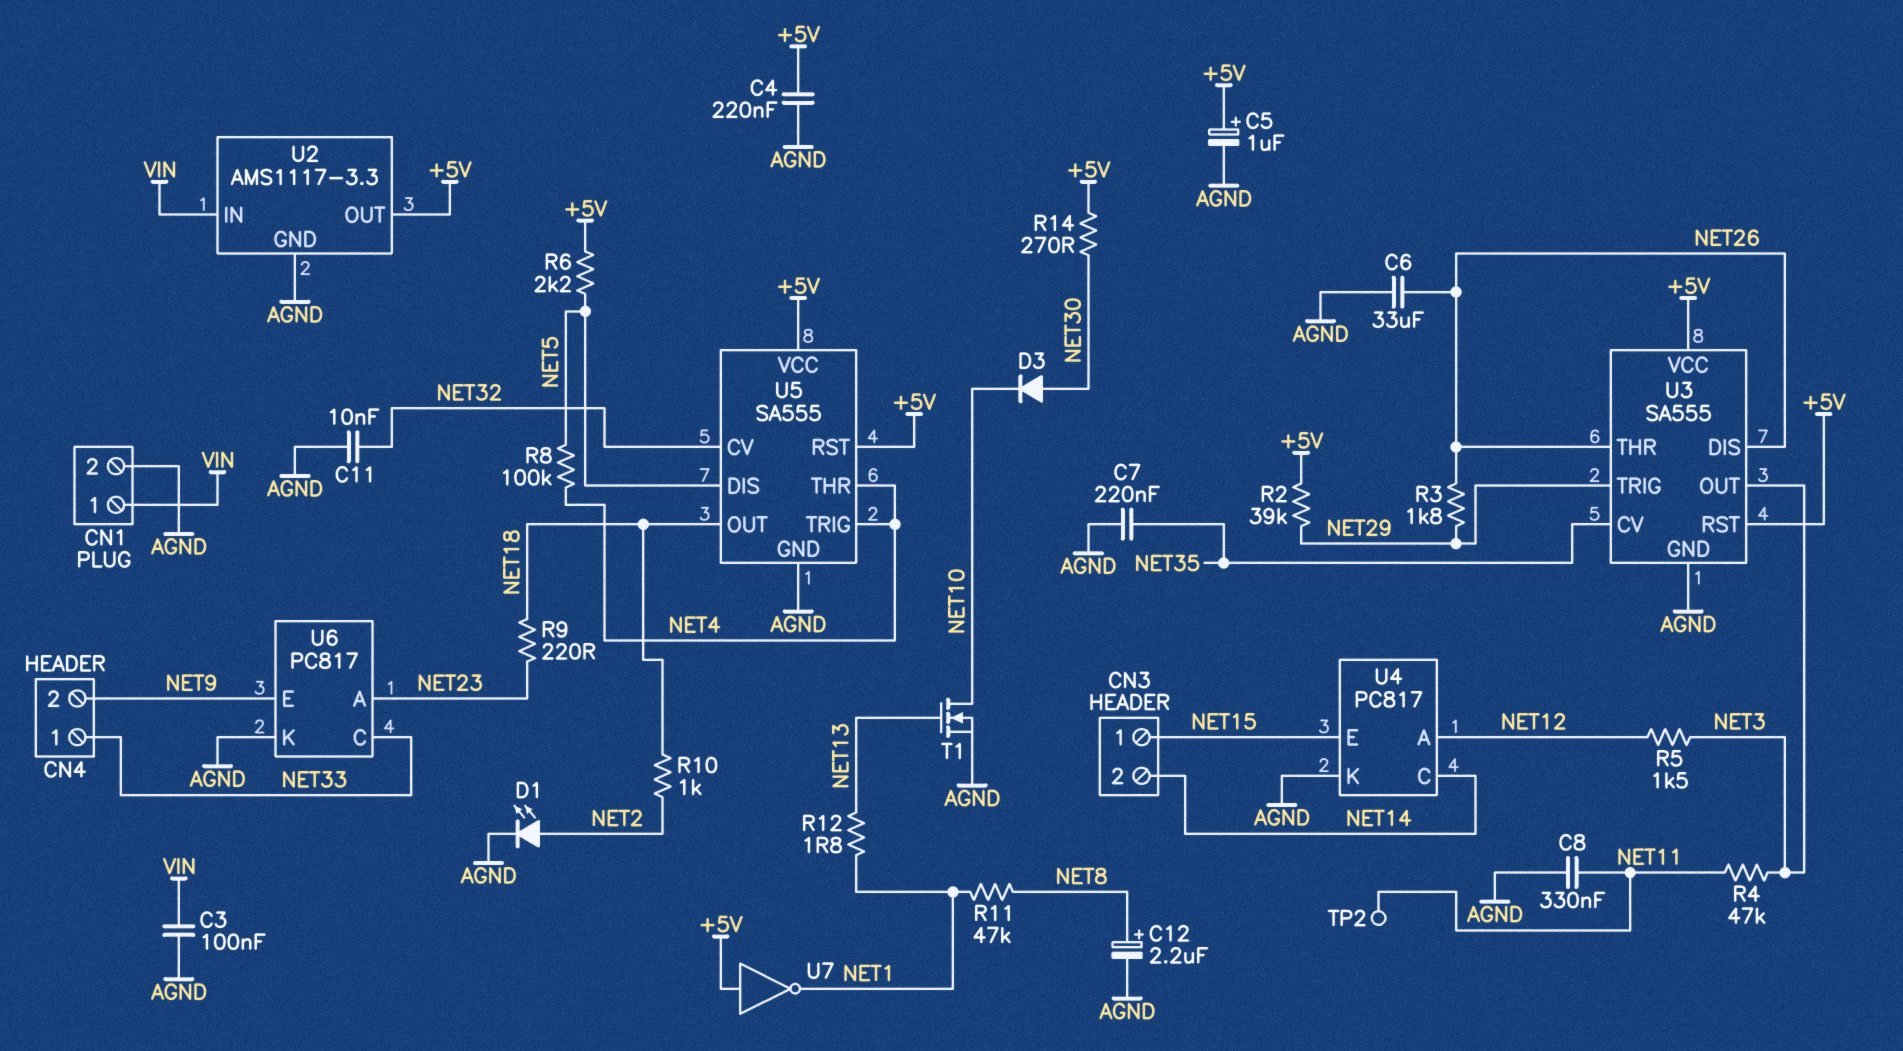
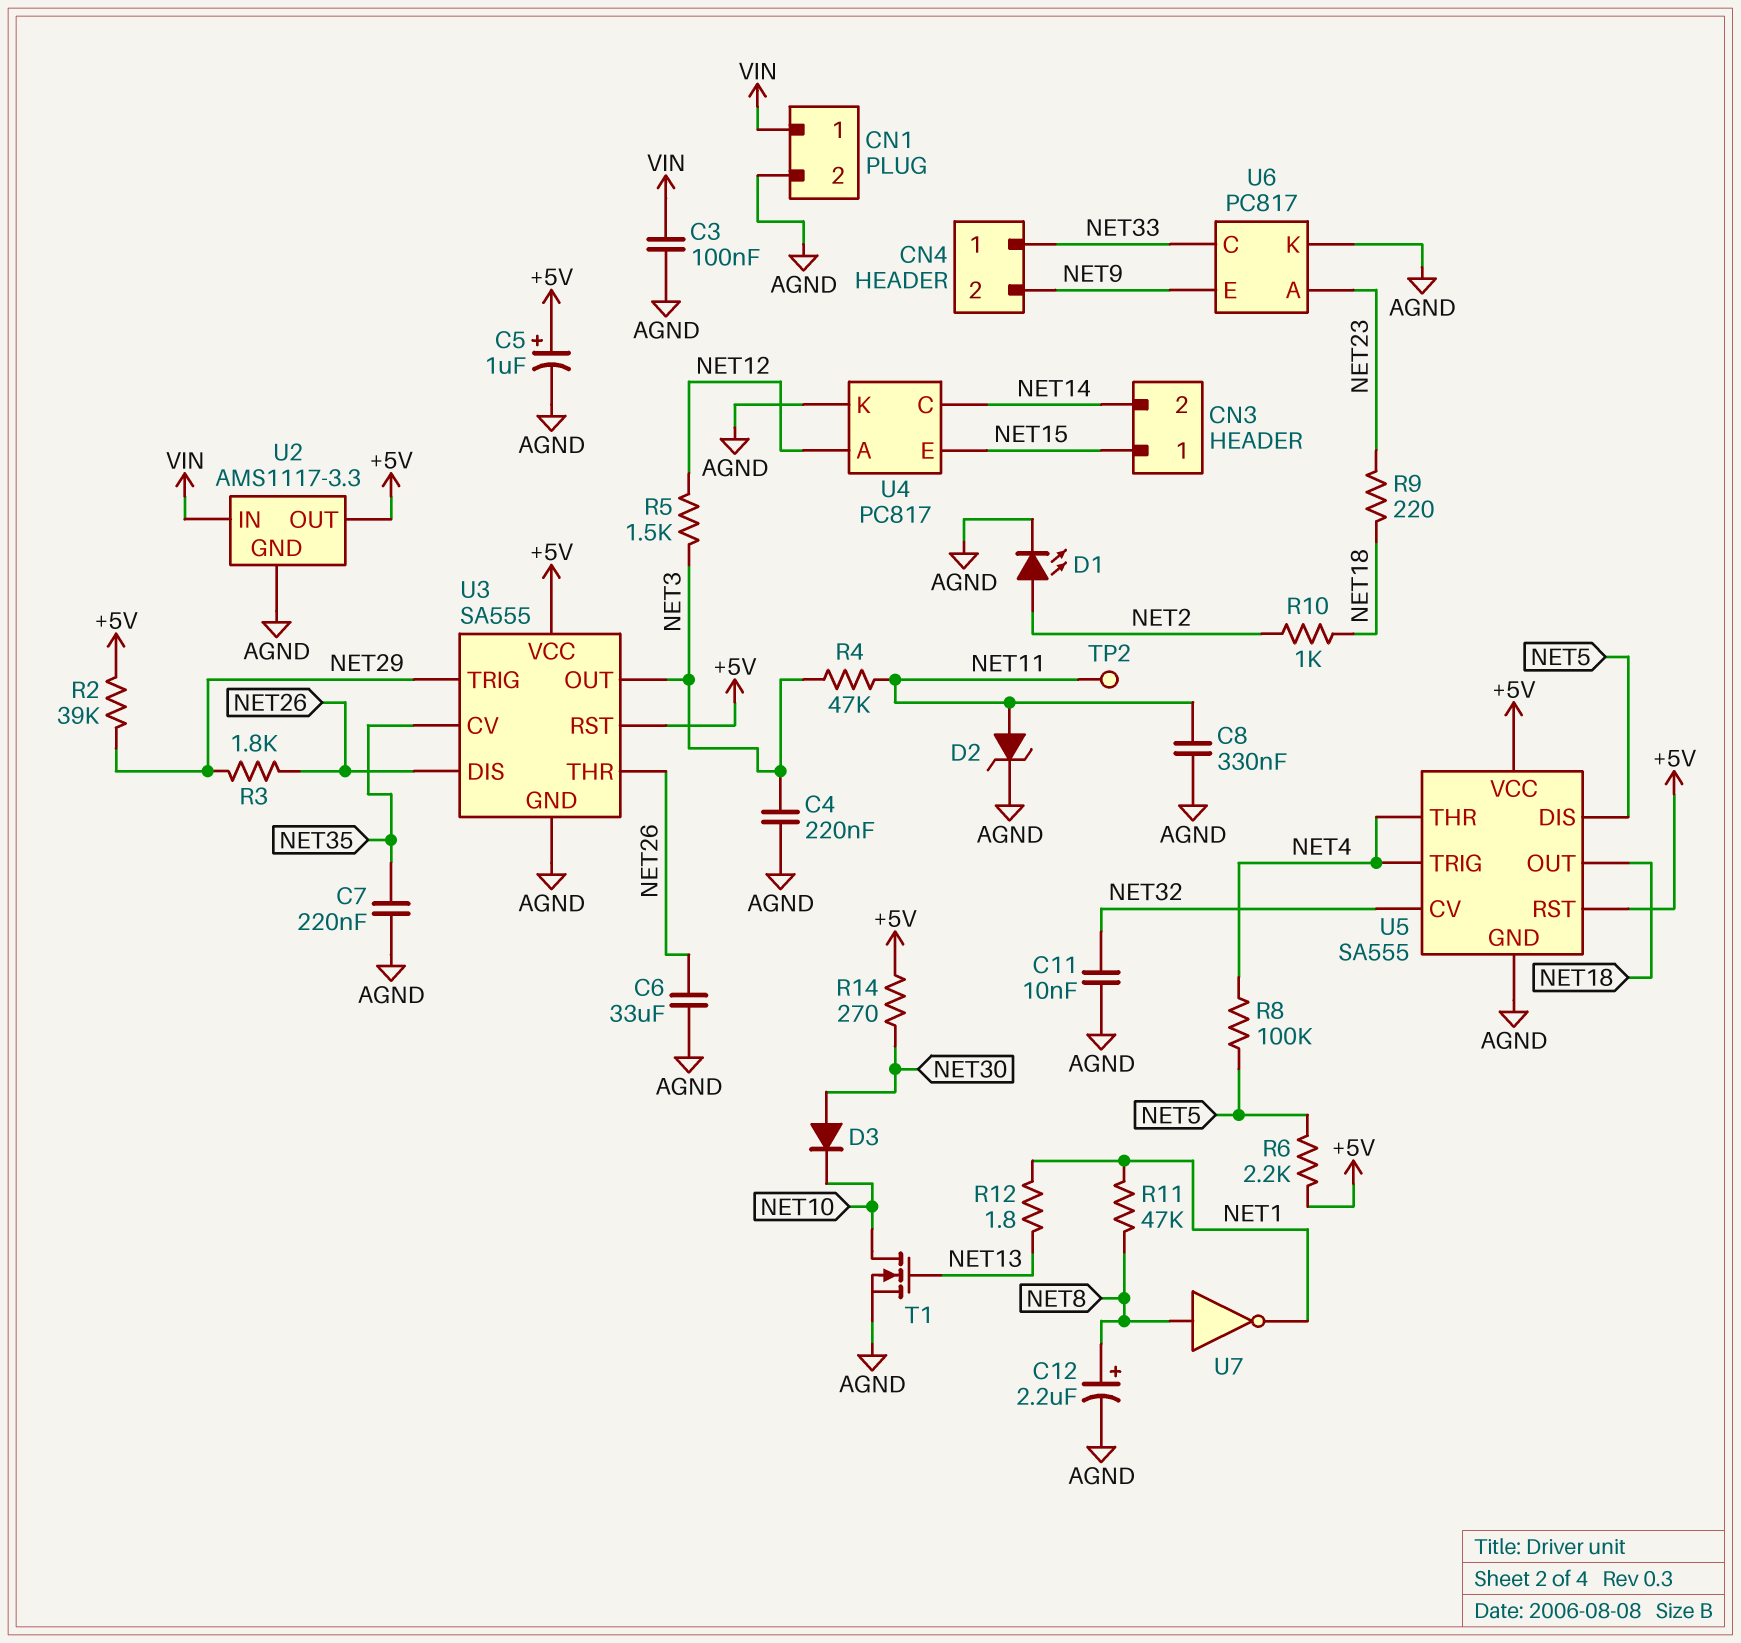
C4: 220nF (+5V, AGND) -> 220nF (AGND, NET3)
D2: none -> zener (A NET11, K AGND)
U7: NOT (in +5V, out NET1) -> NOT (in NET8, out NET1)

